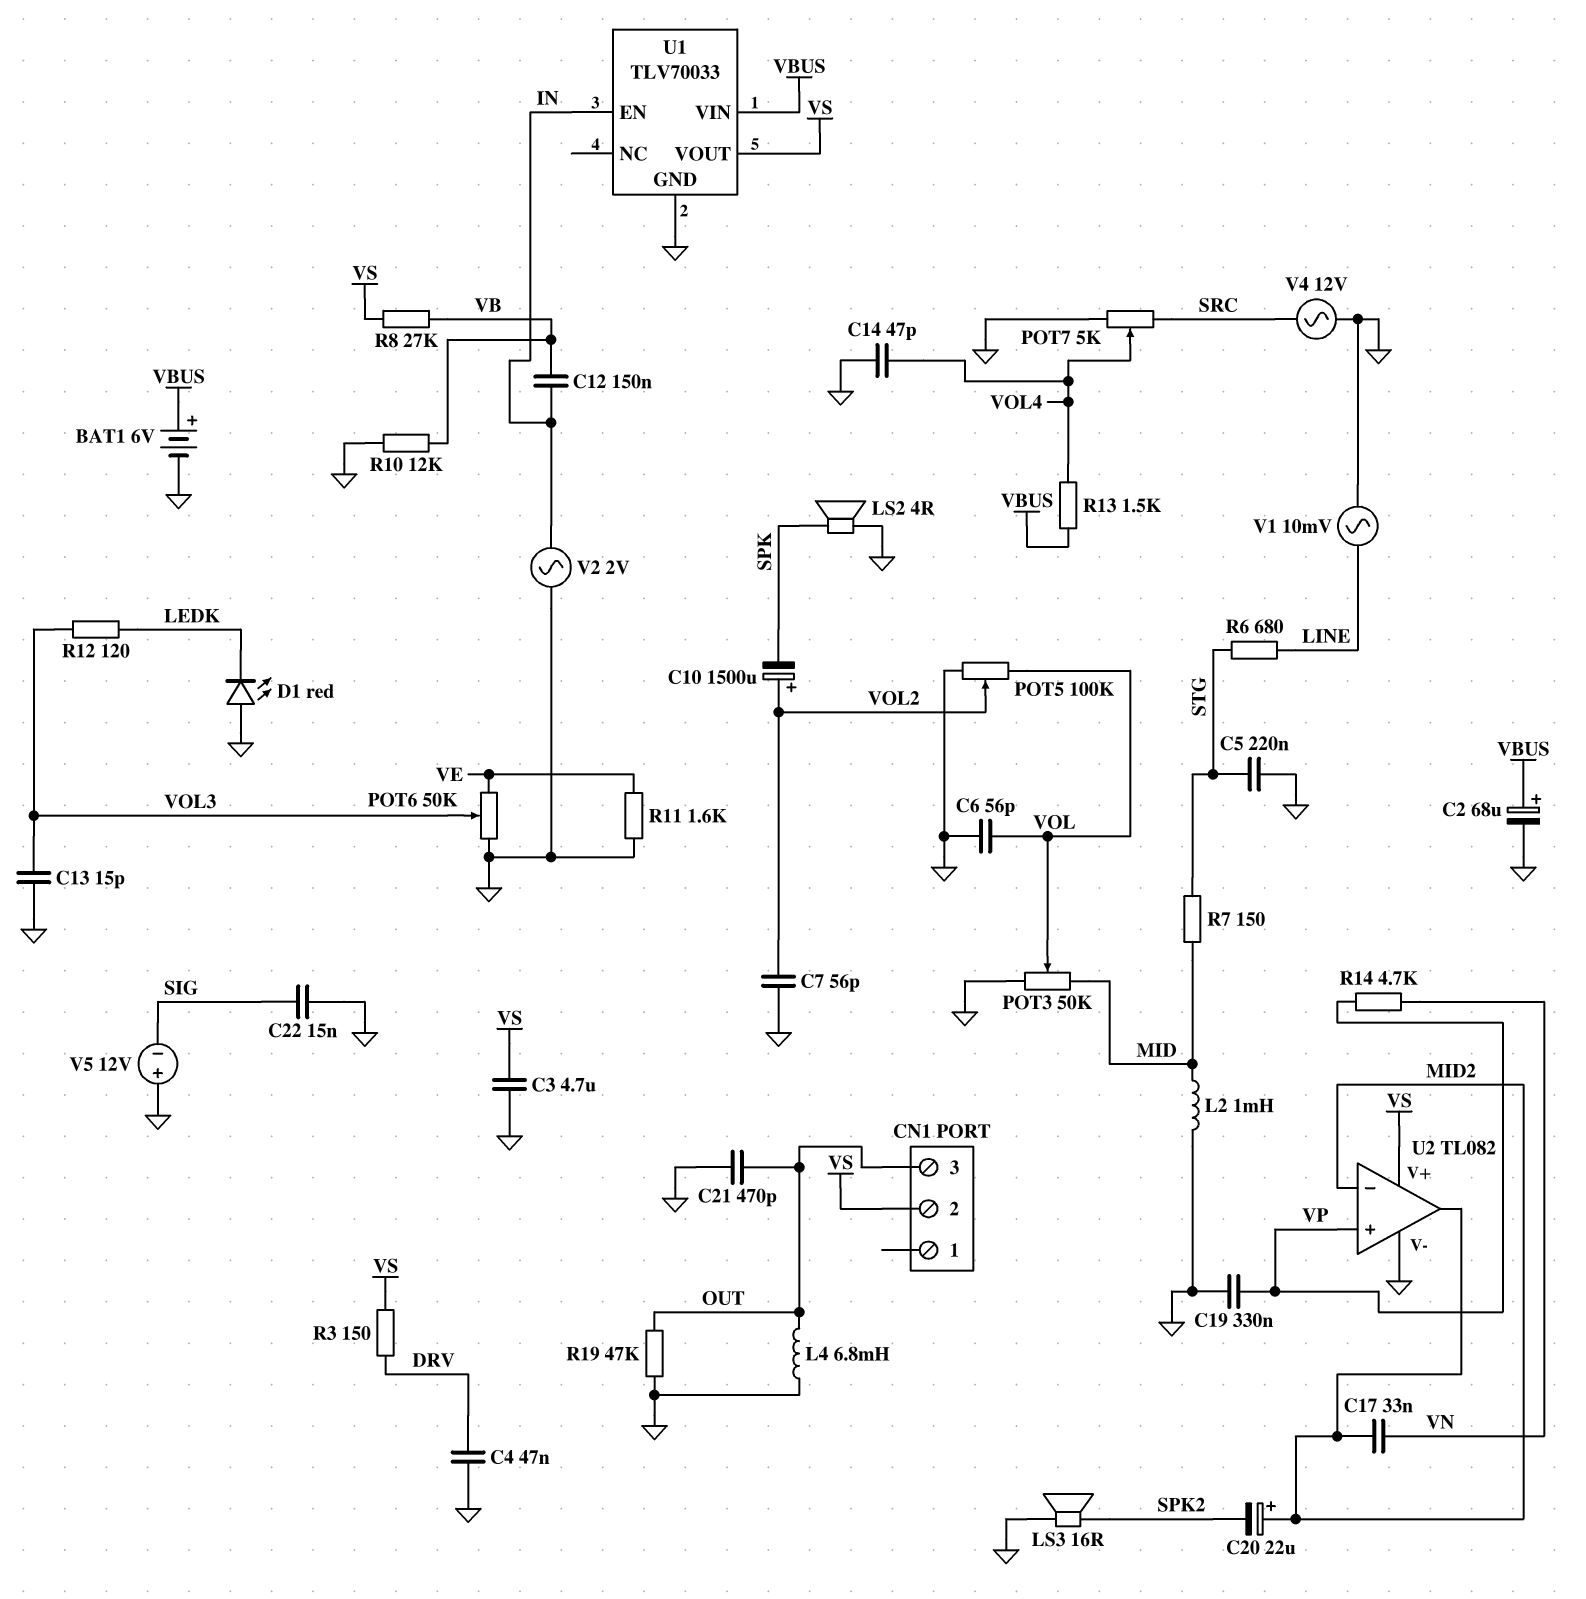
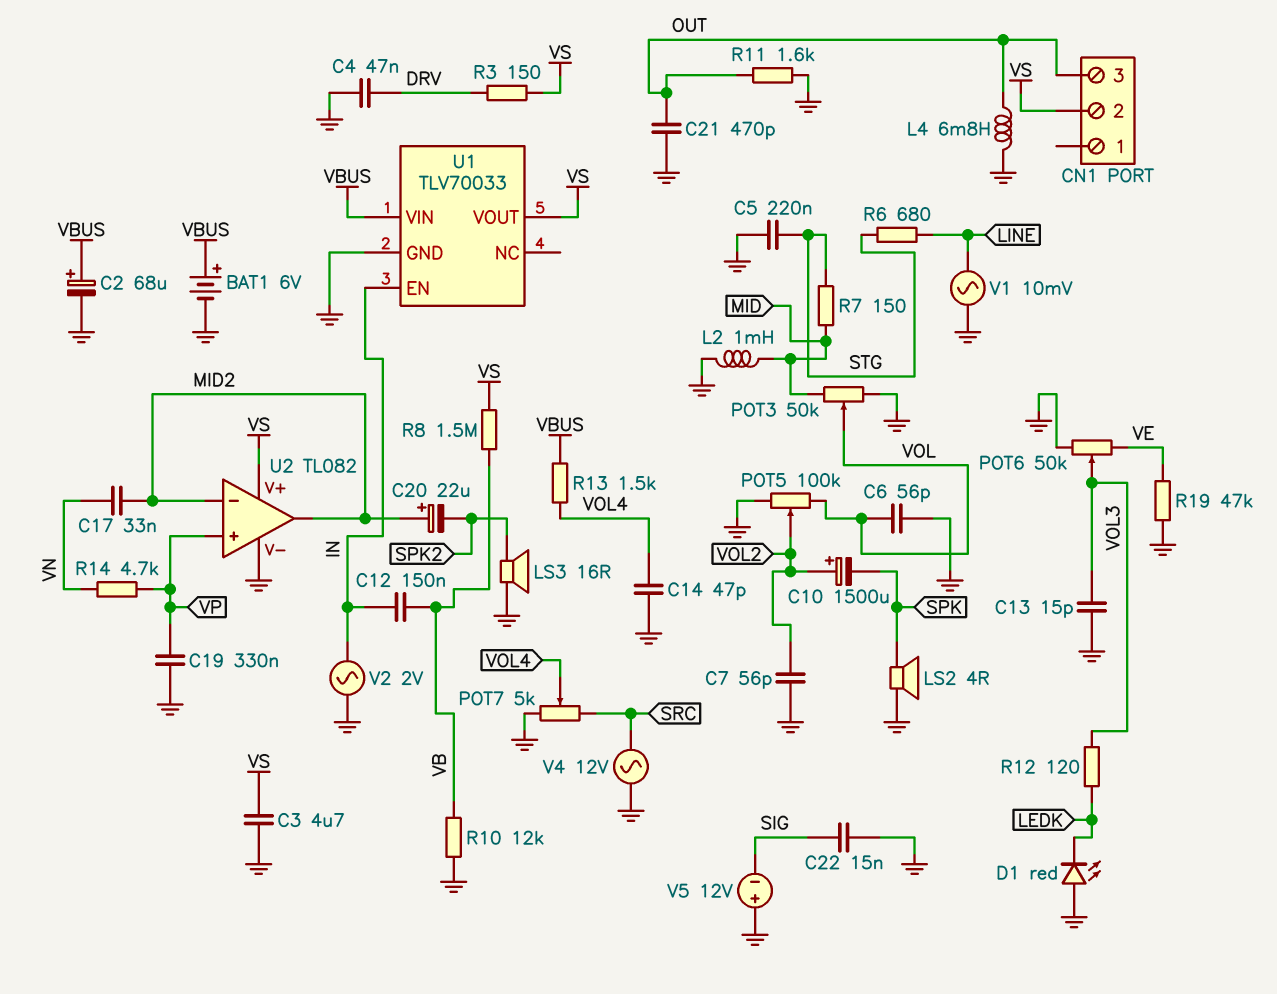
R8: 27k (VB, VS) -> 1.5M (VB, VS)
R11: 1.6k (GND, VE) -> 1.6k (GND, OUT)
R19: 47k (GND, OUT) -> 47k (GND, VE)

